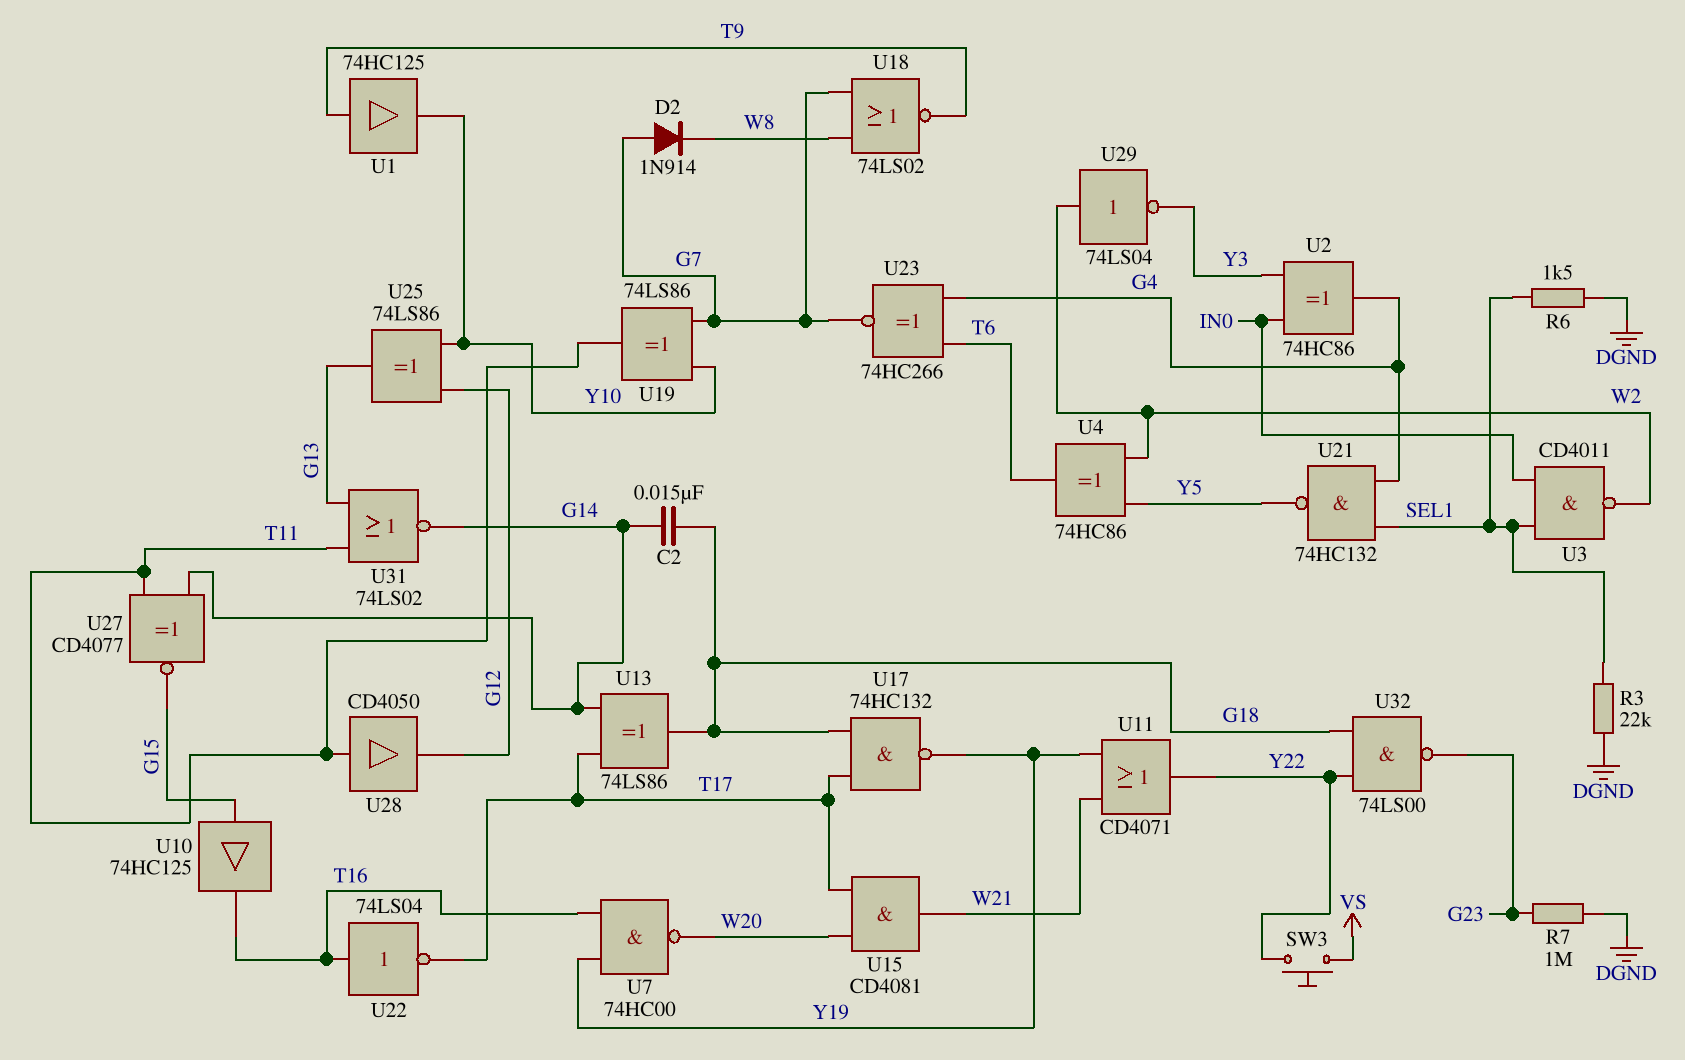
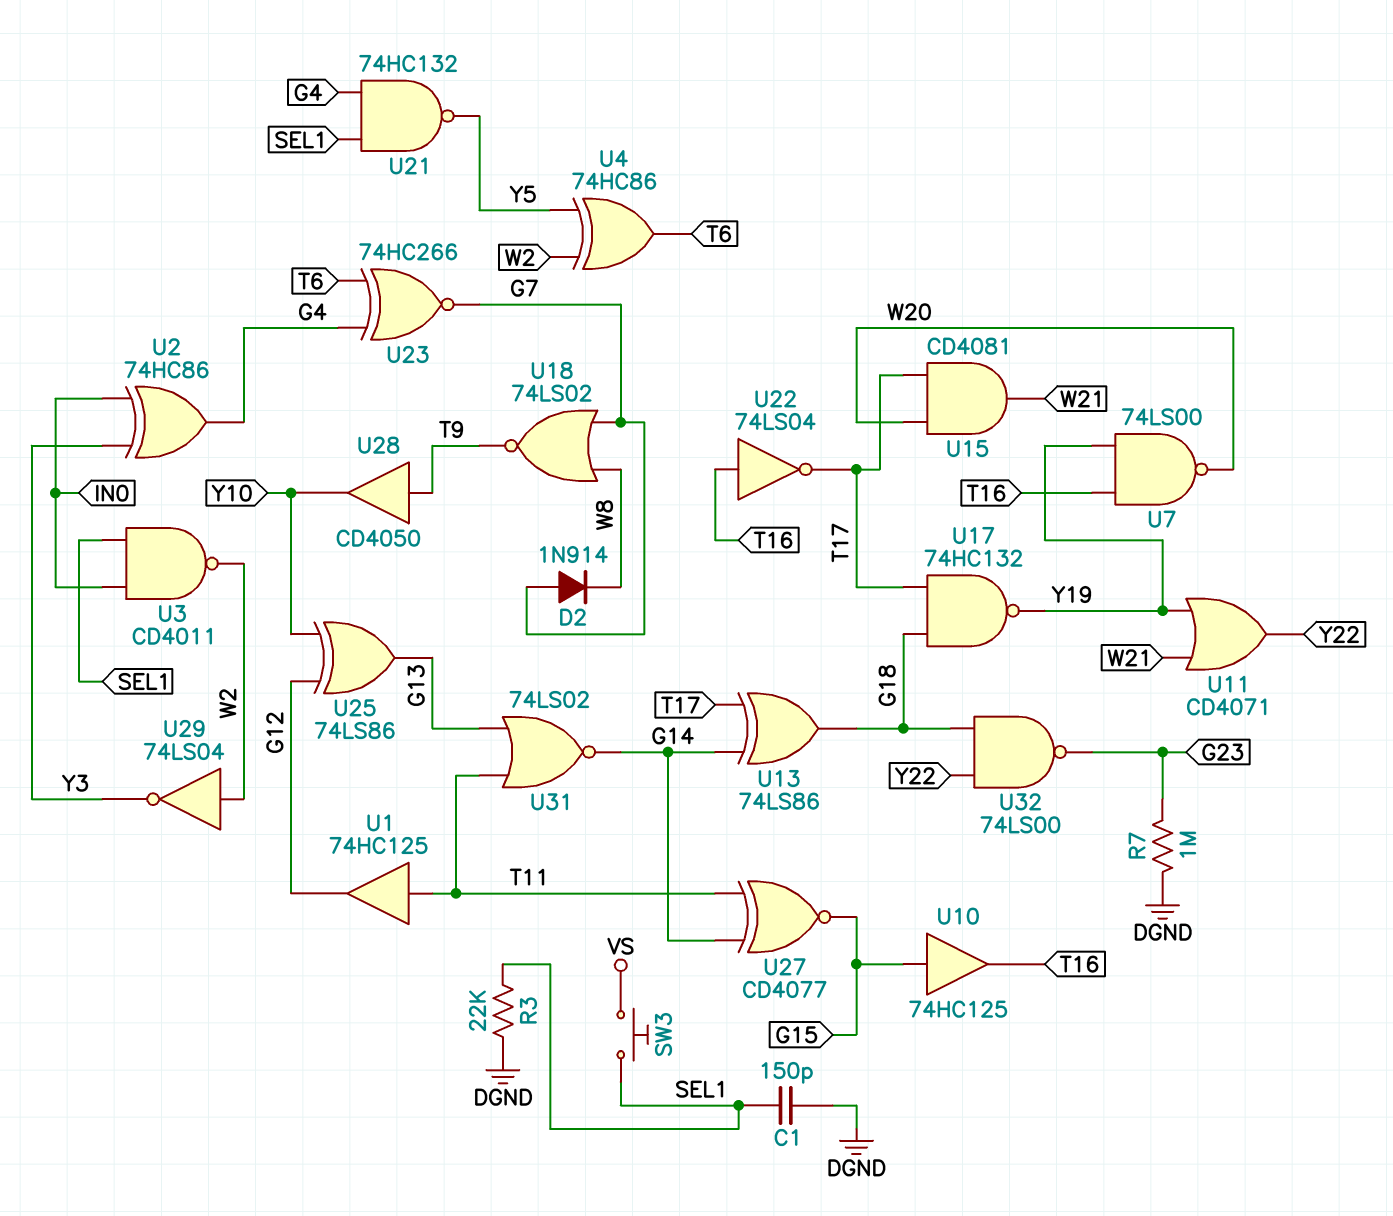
C1: none -> 150pF (DGND, SEL1)
C2: 15nF (G14, G18) -> none
R6: 1.5k (DGND, SEL1) -> none
SW3: button (VS, Y22) -> button (SEL1, VS)
U1: buffer 74HC125 (in T9, out Y10) -> buffer 74HC125 (in T11, out G12)
U7: NAND 74HC00 (in T16, in Y19, out W20) -> NAND 74LS00 (in T16, in Y19, out W20)
U19: XOR 74LS86 (in G7, in Y10, out T11) -> none
U28: buffer CD4050 (in T11, out G12) -> buffer CD4050 (in T9, out Y10)

